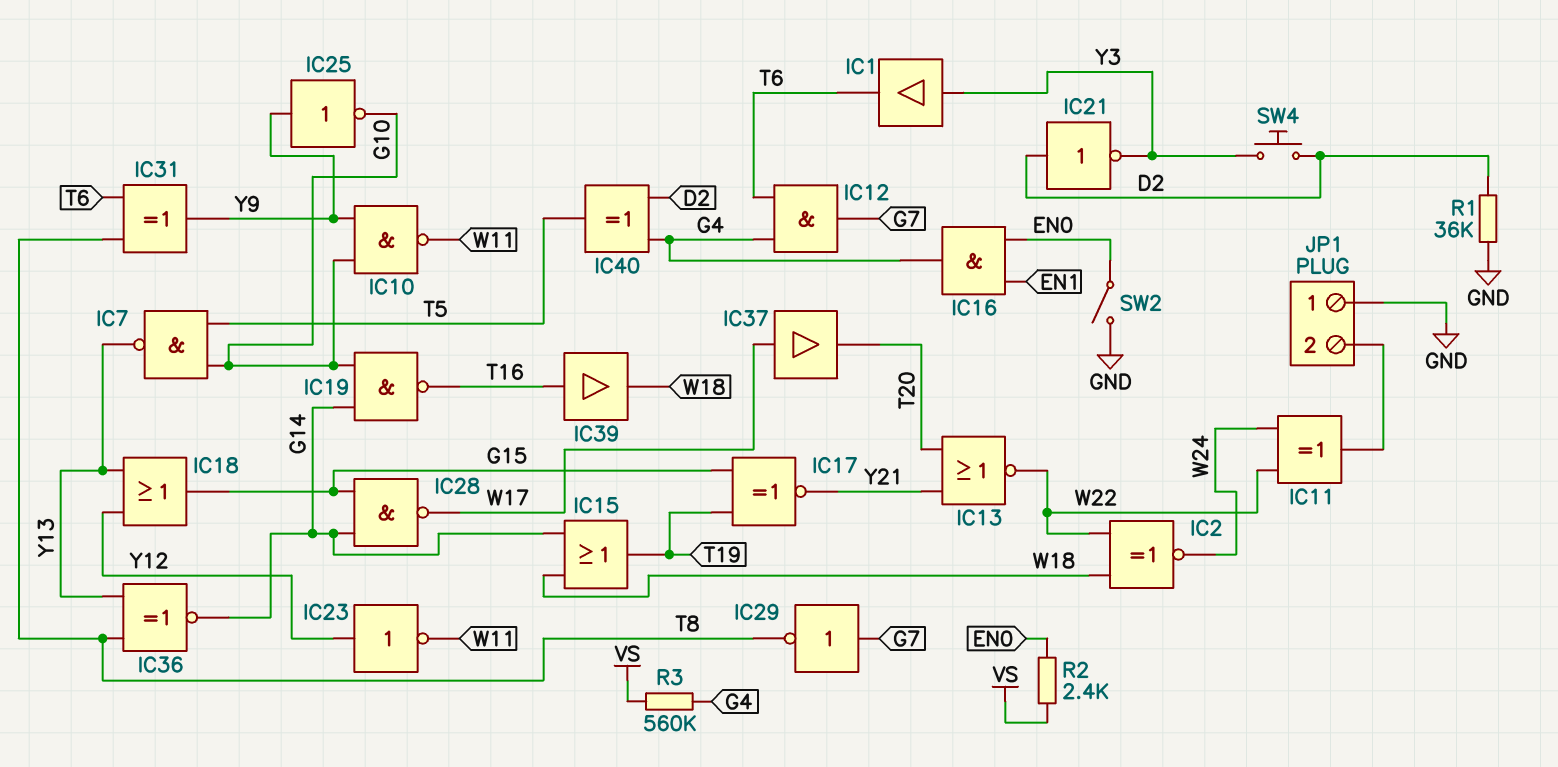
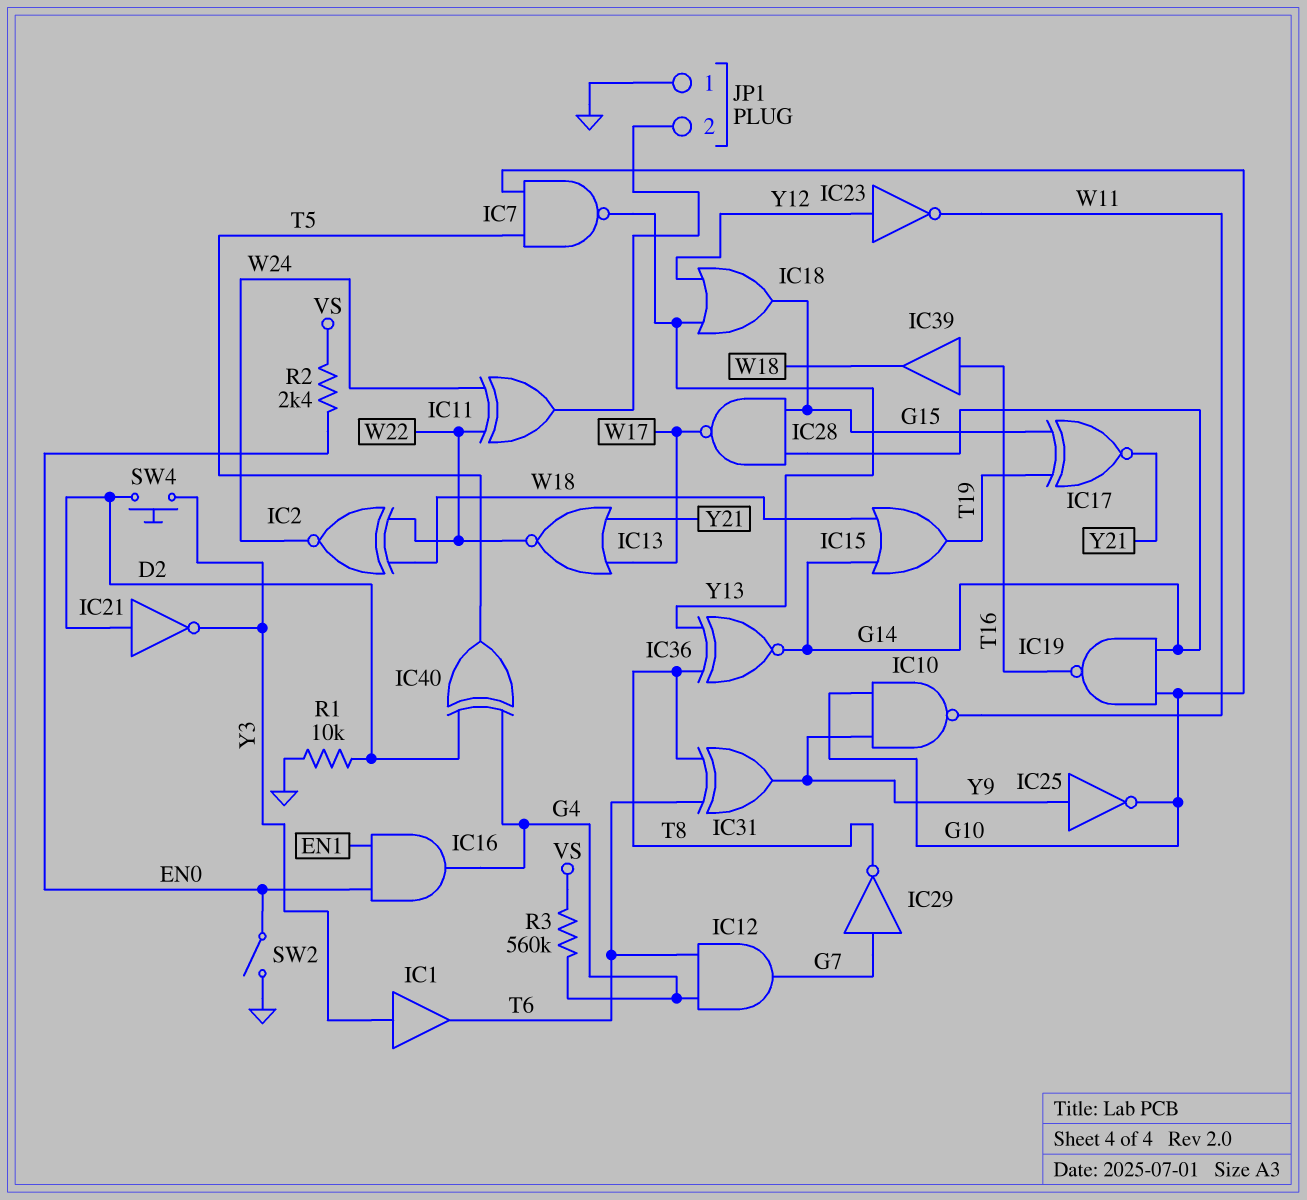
IC13: NOR (in T20, in Y21, out W22) -> NOR (in W17, in Y21, out W22)
IC37: buffer (in W17, out T20) -> none
R1: 36k (D2, GND) -> 10k (D2, GND)

